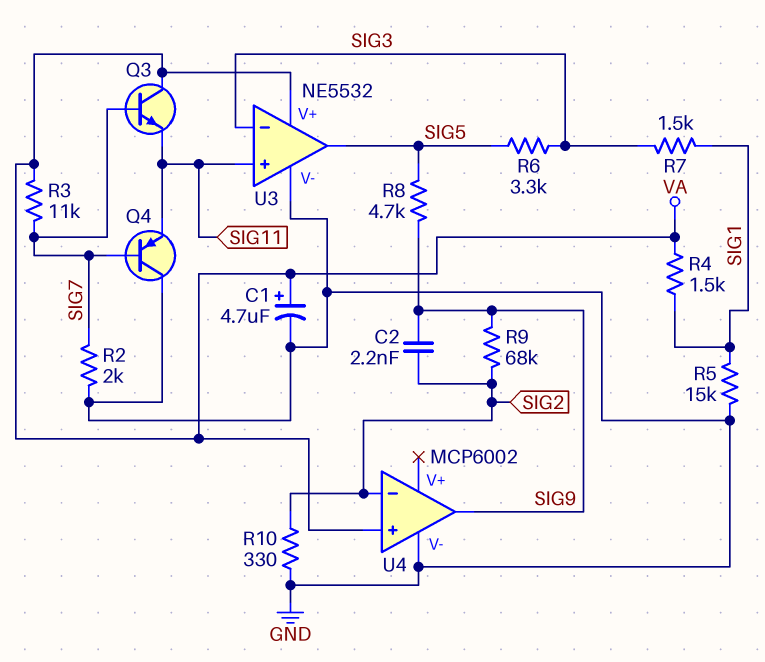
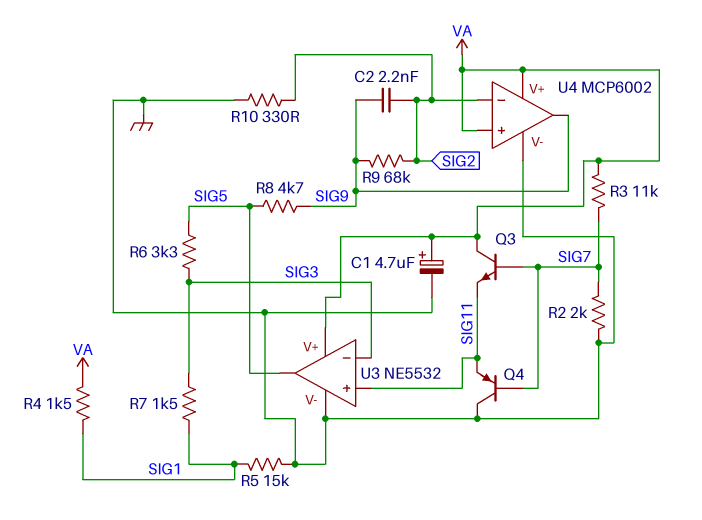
U4 pin V+: none -> VA

